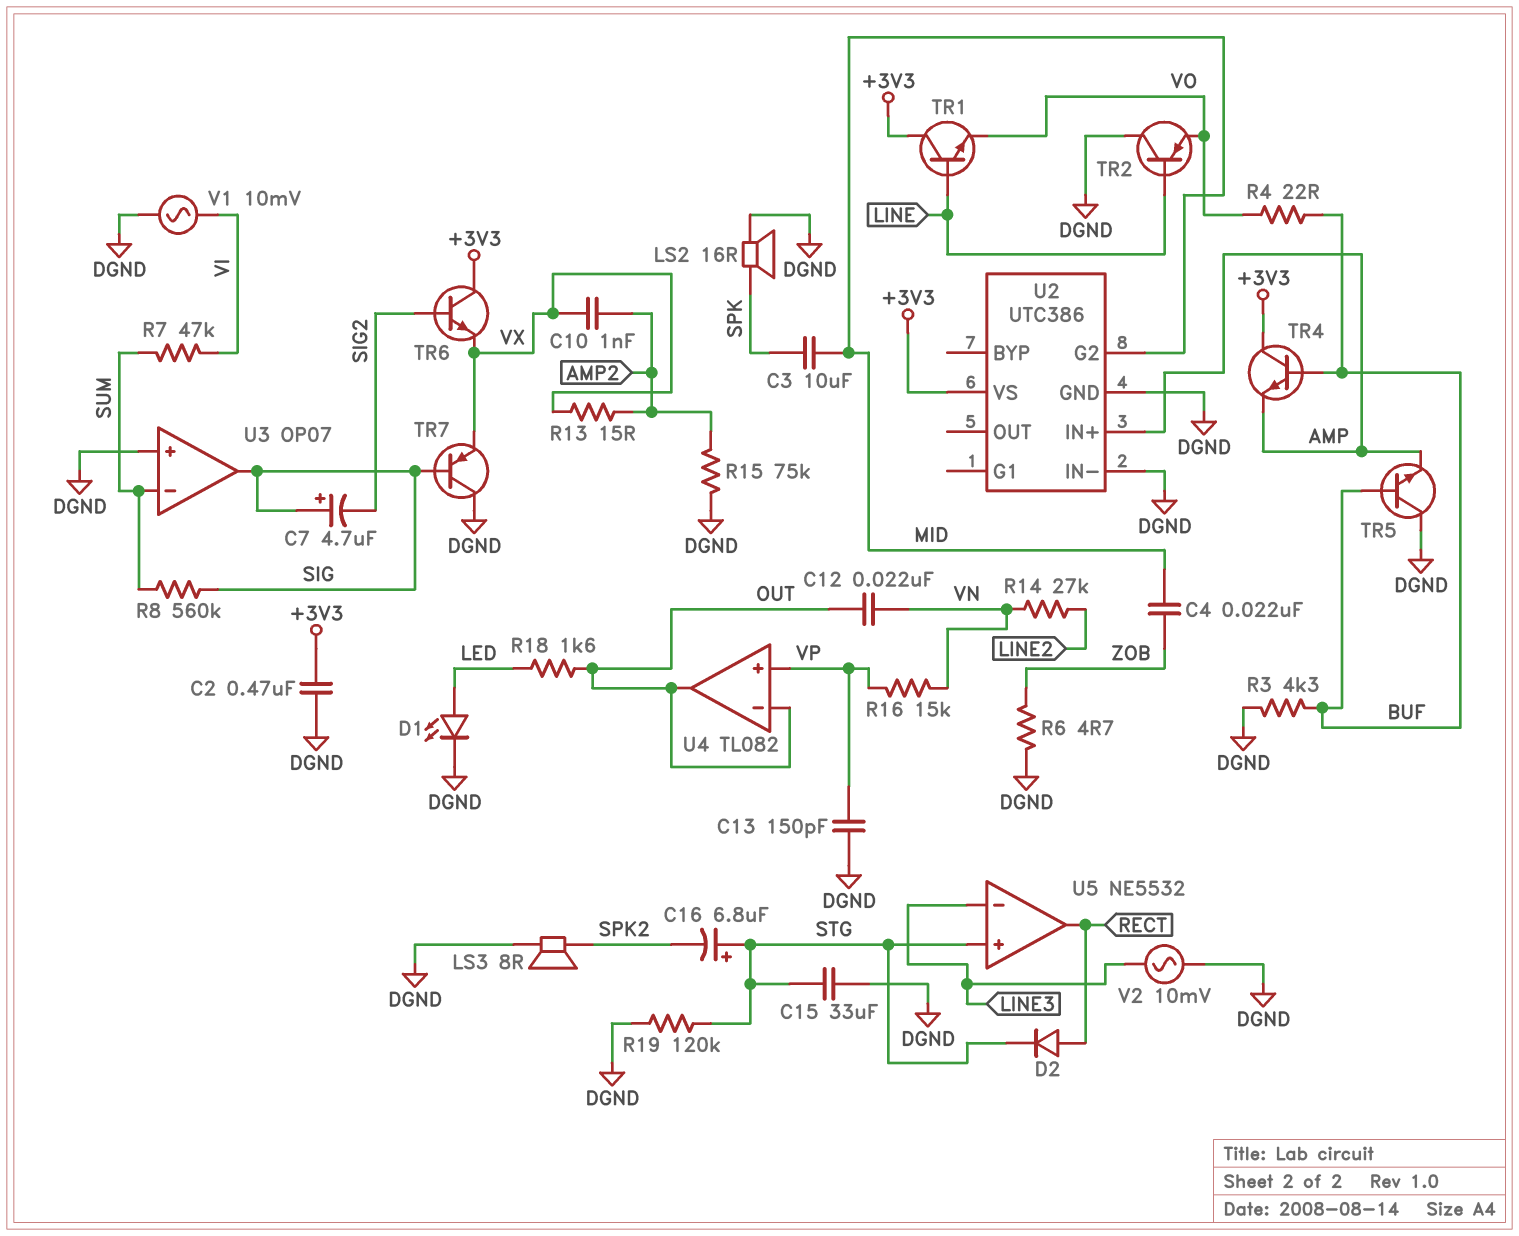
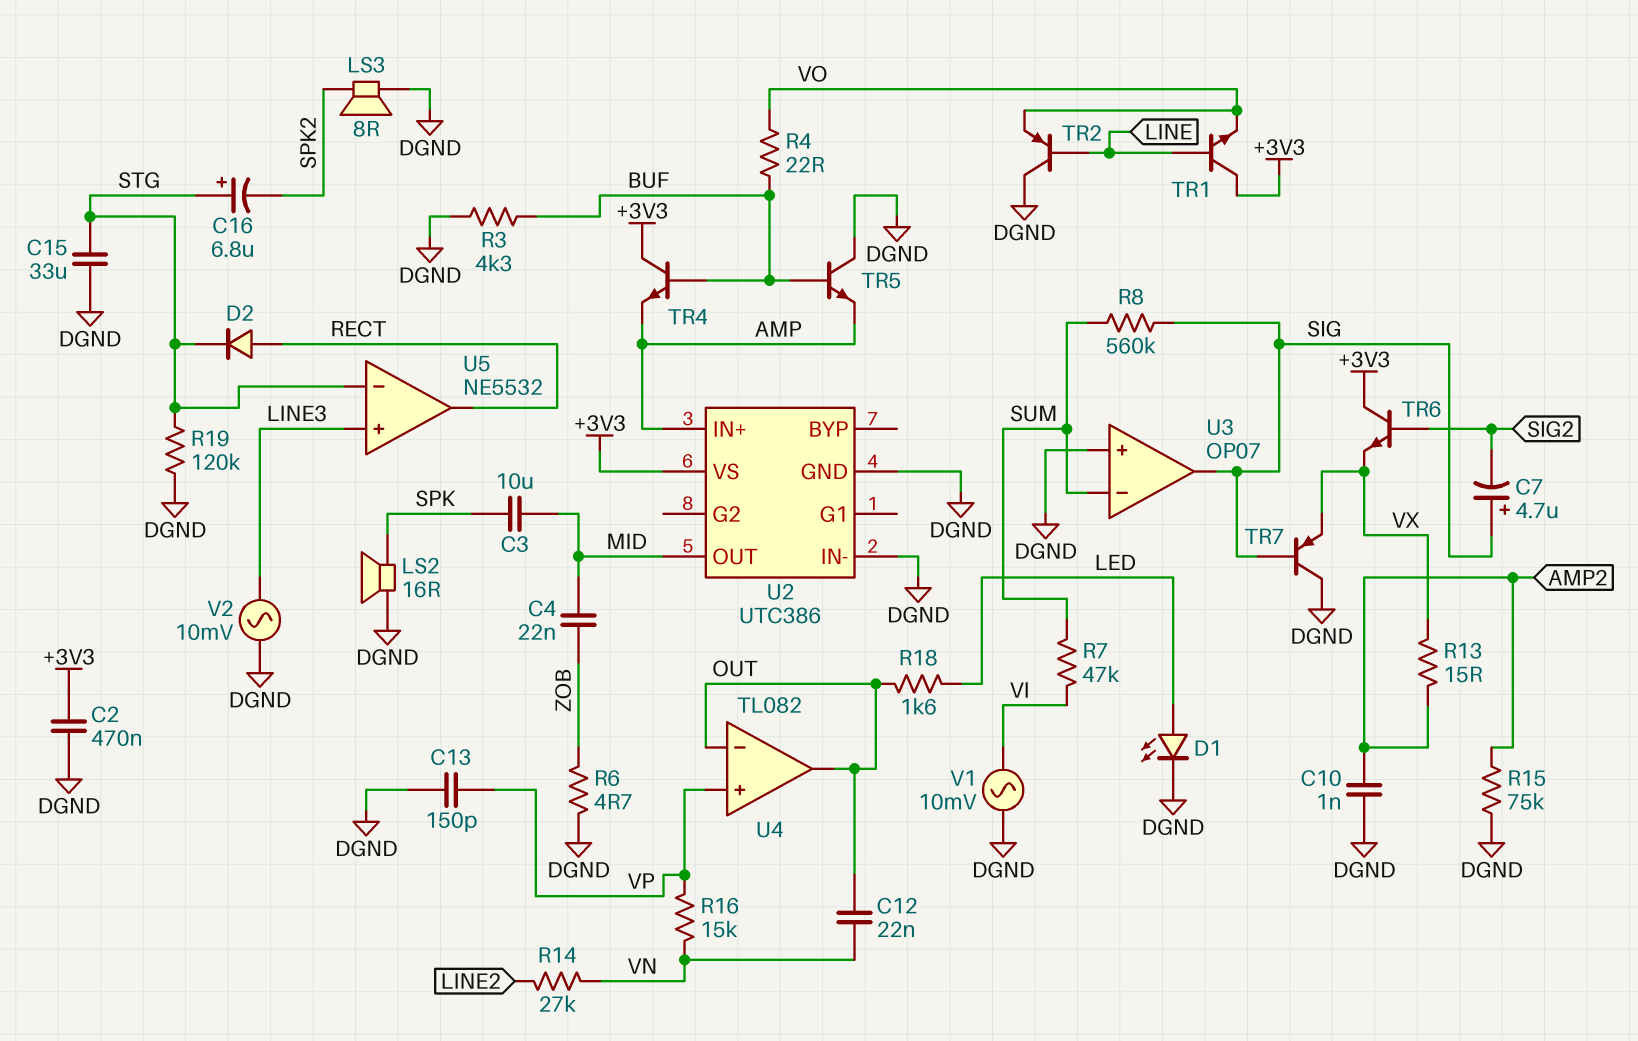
C10: 1nF (AMP2, VX) -> 1nF (AMP2, DGND)
U2 pin G2: MID -> none
U2 pin OUT: none -> MID
U5 pin in+: STG -> LINE3
U5 pin in-: LINE3 -> STG

